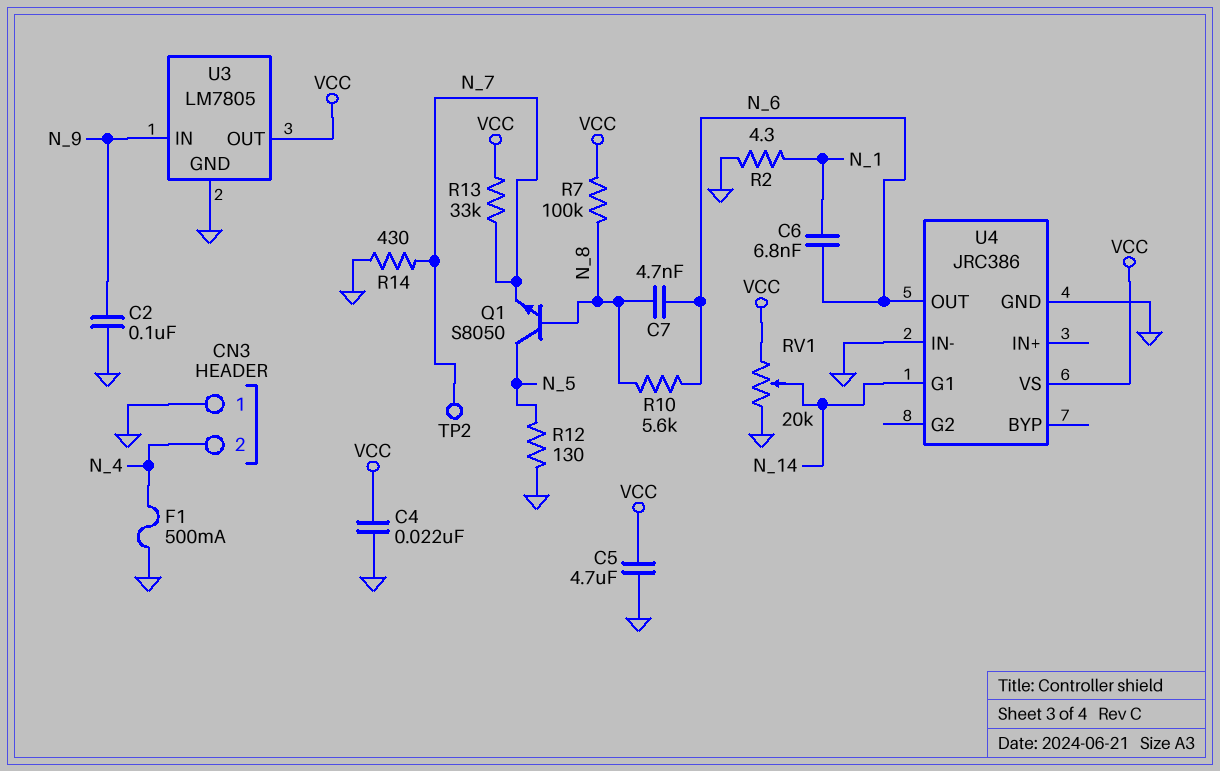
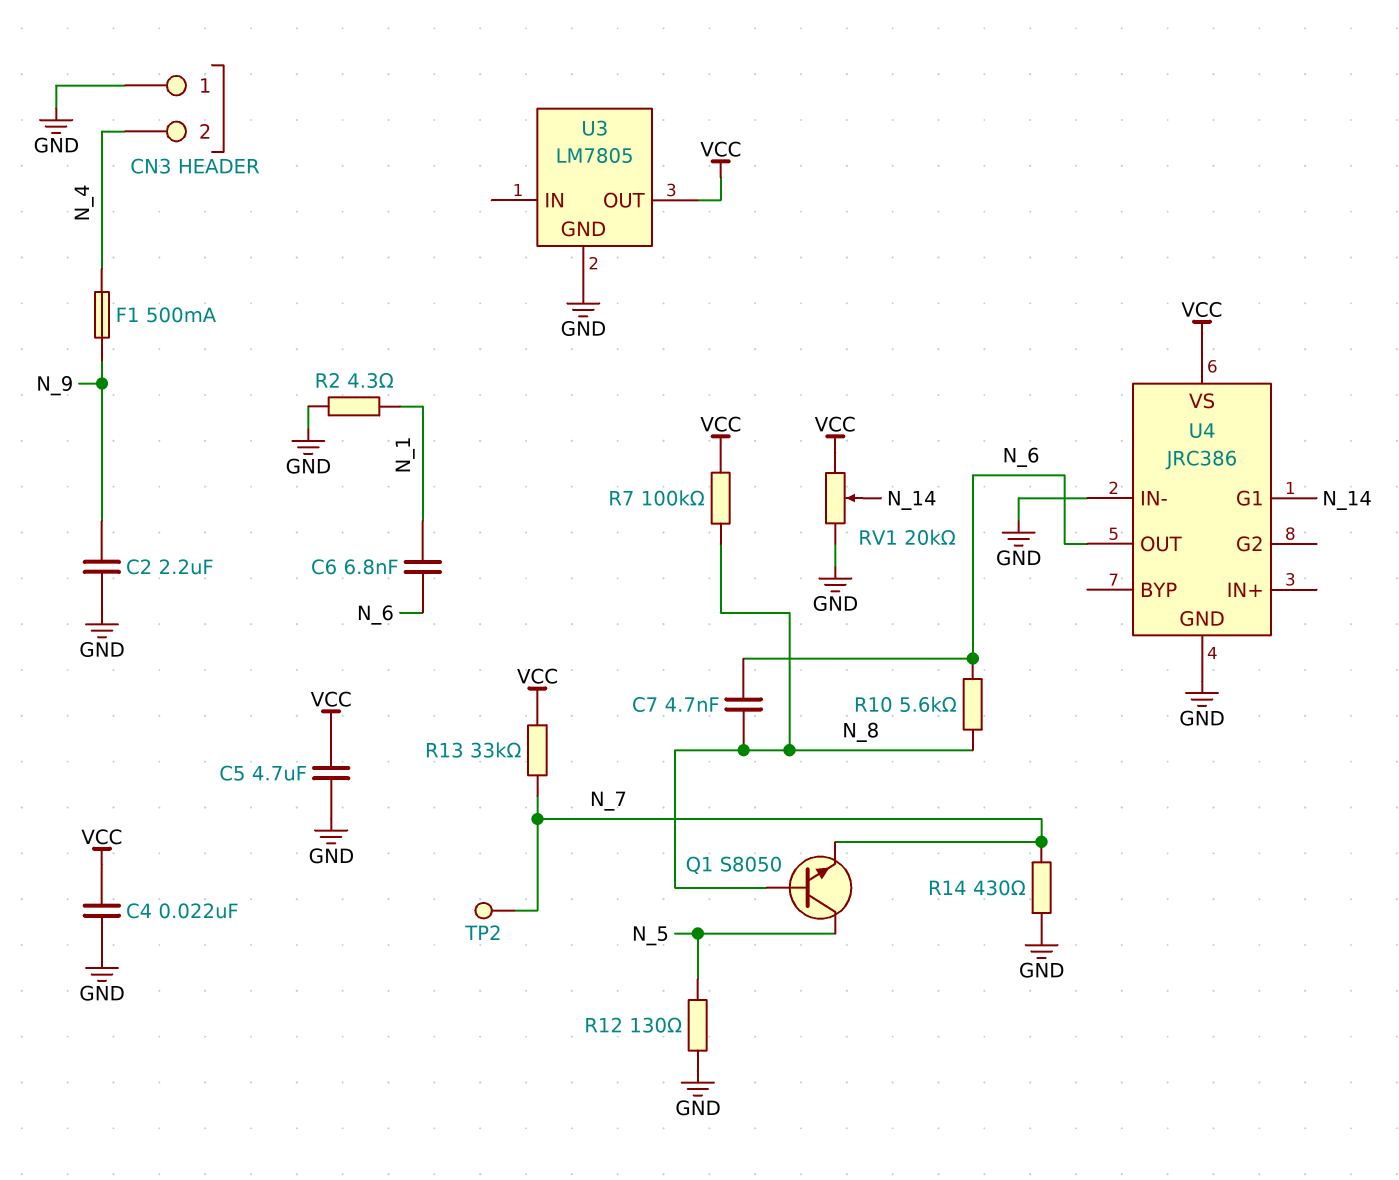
C2: 100nF (GND, N_9) -> 2.2uF (GND, N_9)
F1: 500mA (GND, N_4) -> 500mA (N_4, N_9)
U3 pin IN: N_9 -> none

